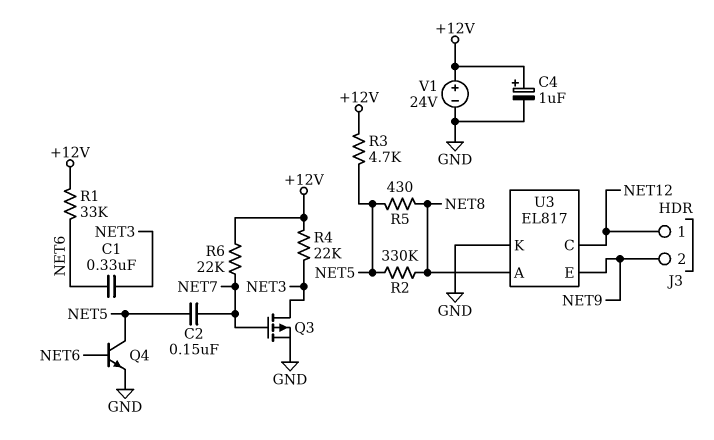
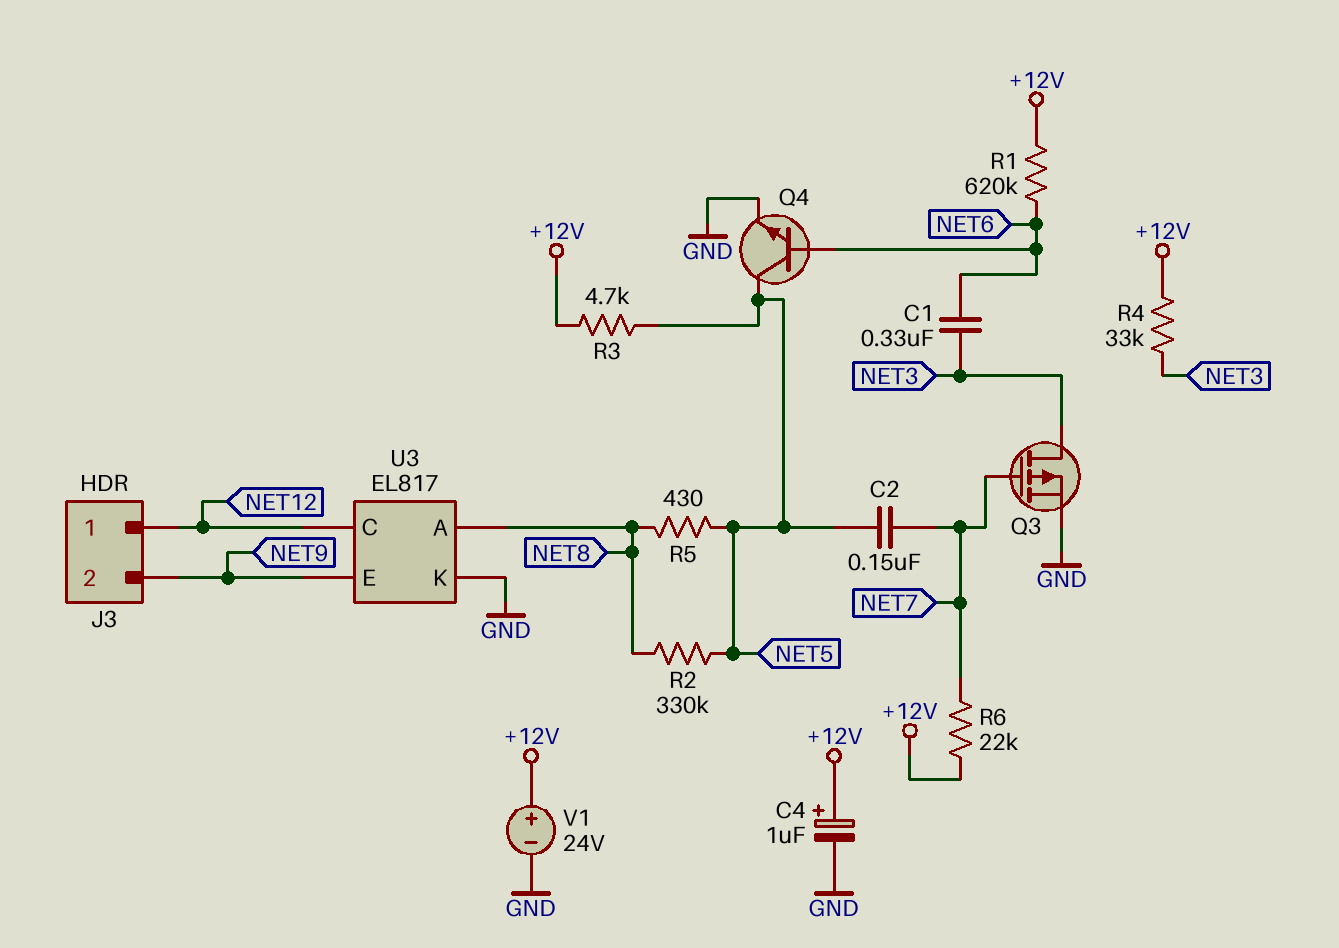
R1: 33k (+12V, NET6) -> 620k (+12V, NET6)
R4: 22k (+12V, NET3) -> 33k (+12V, NET3)

